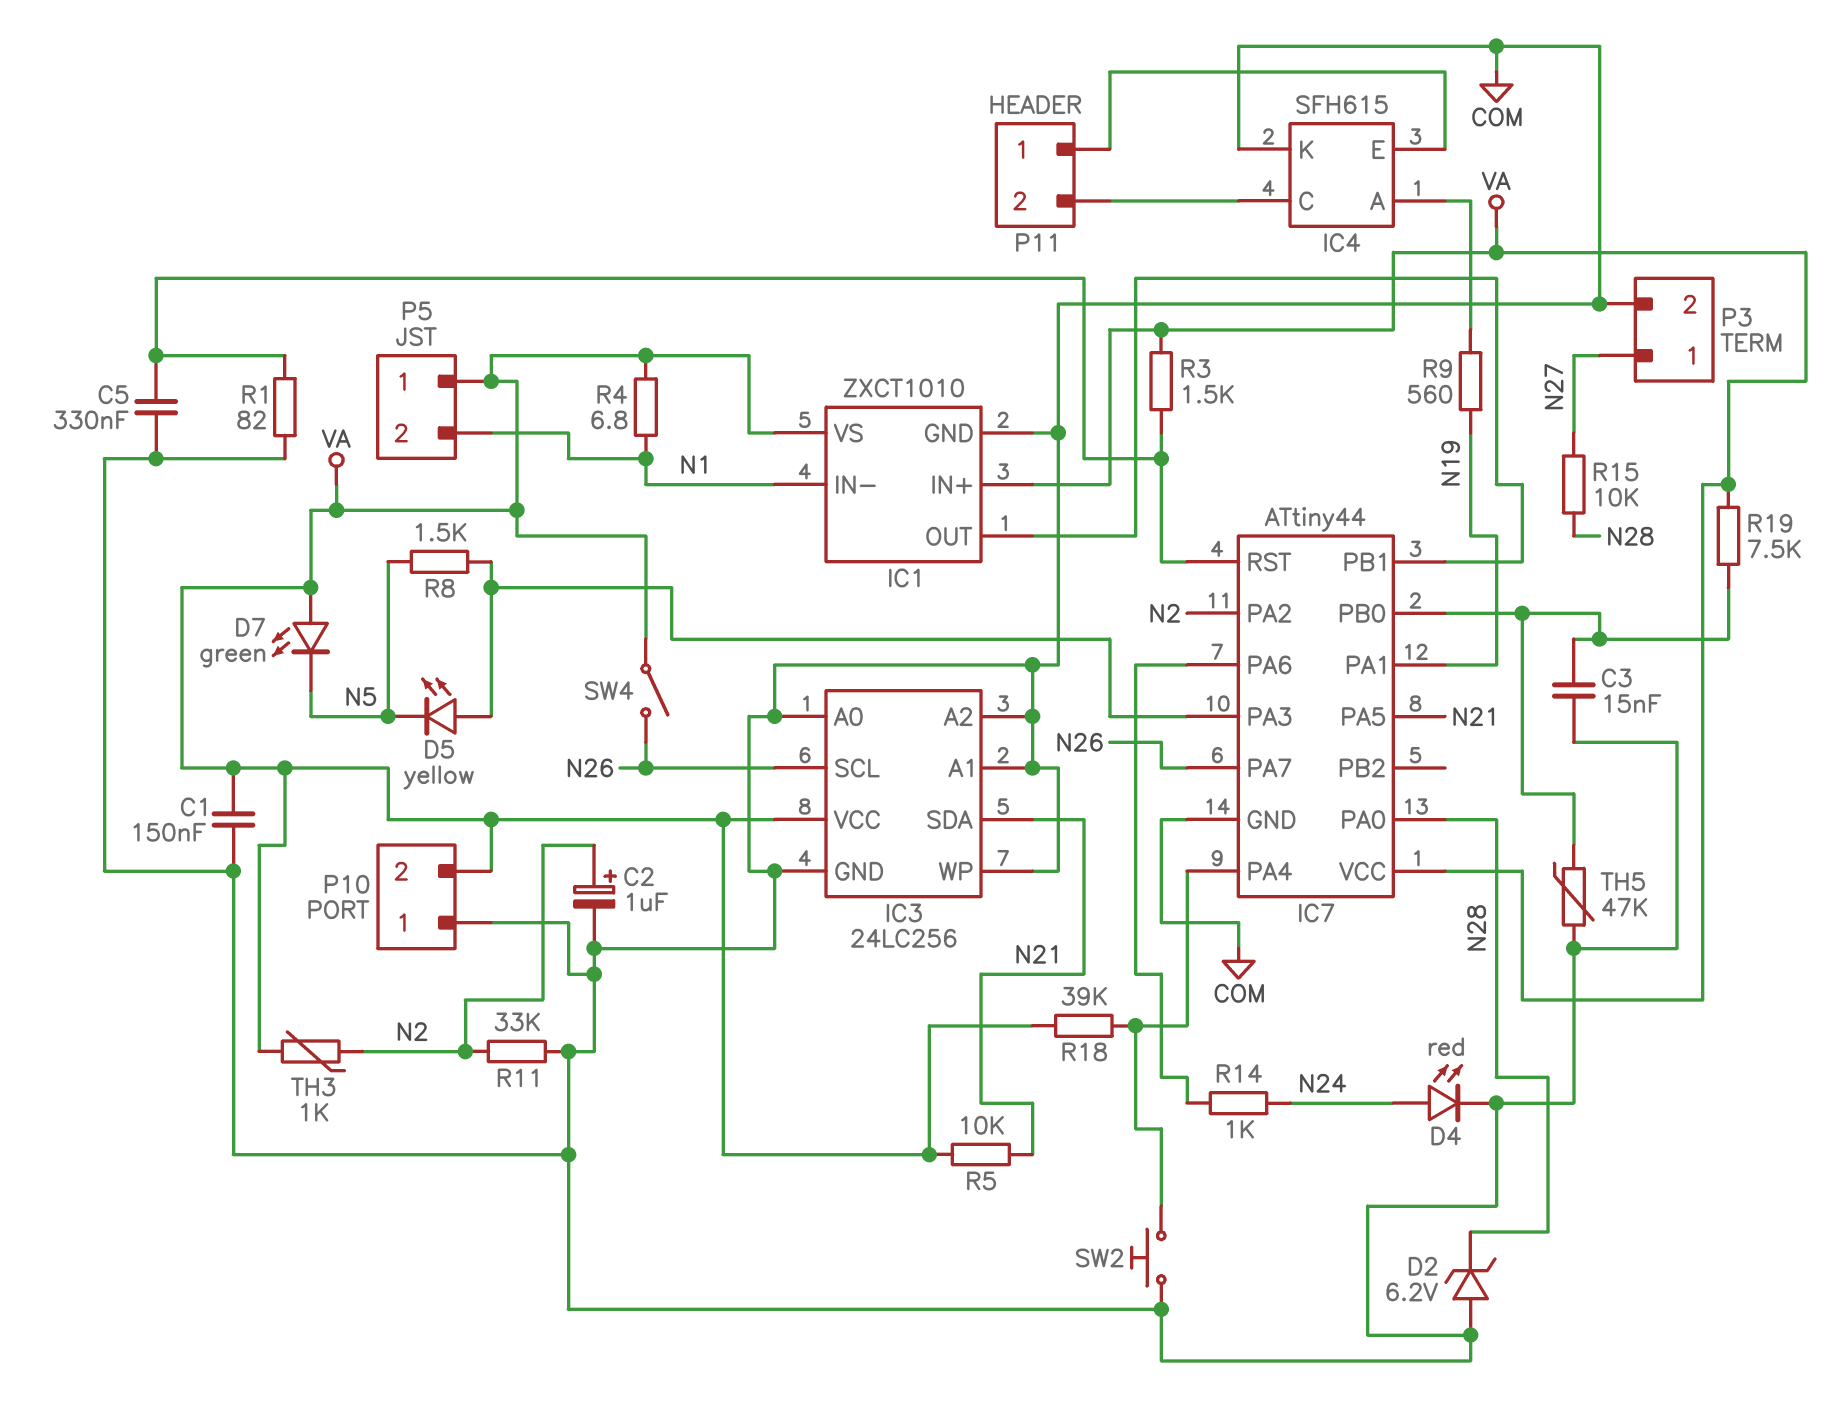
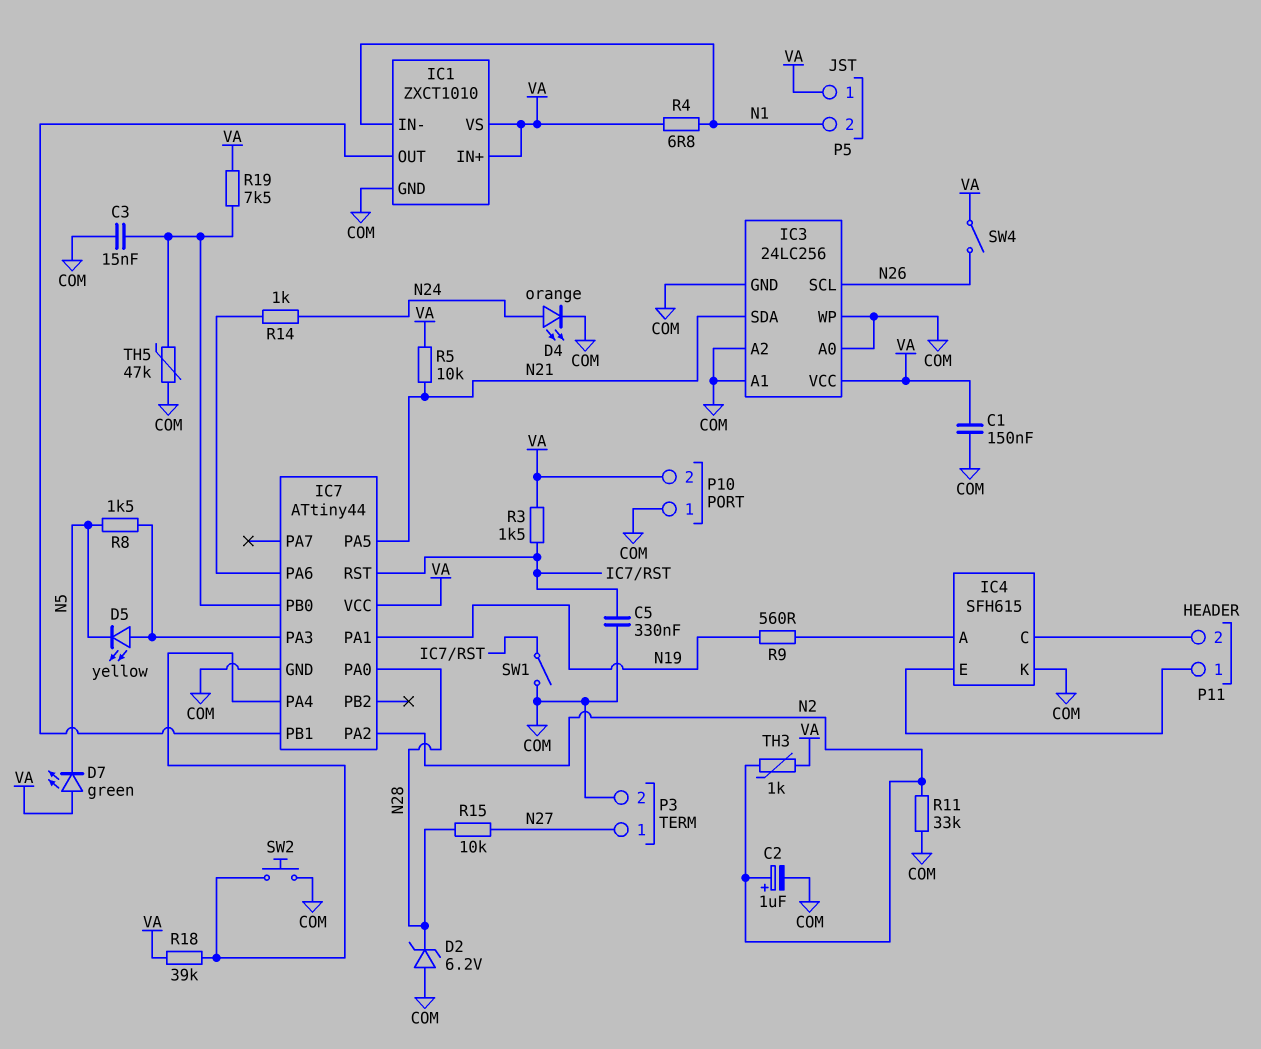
D4: LED red (A N24, K COM) -> LED orange (A N24, K COM)
IC7 pin PA7: N26 -> none
R1: 82 (COM, IC7/RST) -> none
SW1: none -> switch (COM, IC7/RST)

